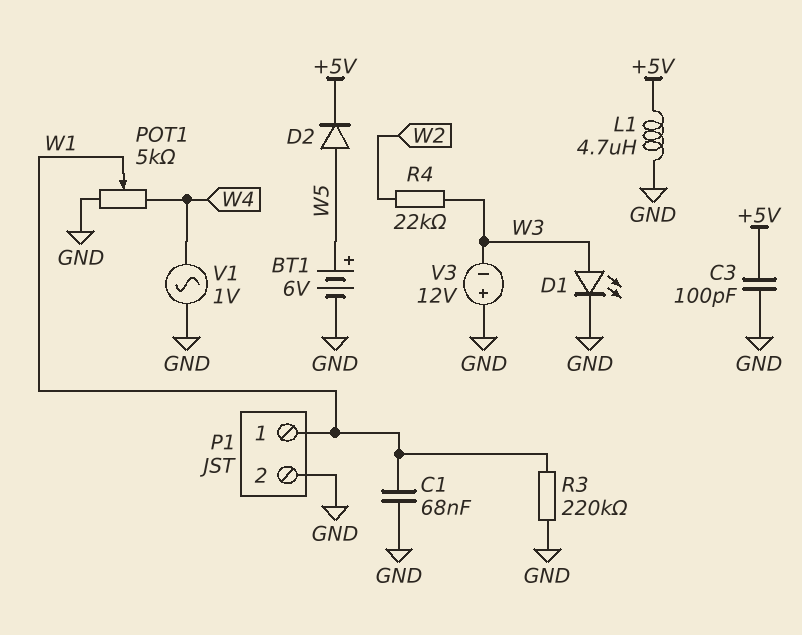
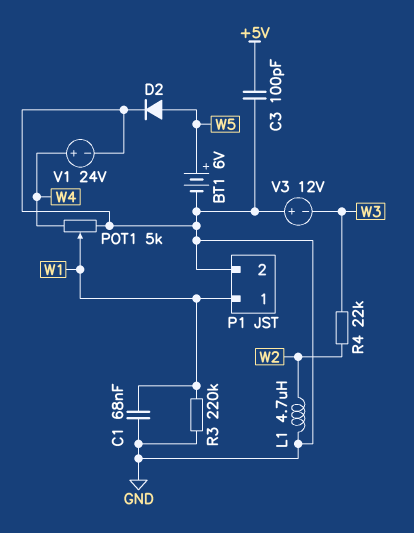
D1: LED (A W3, K GND) -> none
D2: diode (A W5, K +5V) -> diode (A W5, K GND)
L1: 4.7uH (+5V, GND) -> 4.7uH (GND, W2)
V1: AC 1V (GND, W4) -> 24V (plus W4, minus GND)

